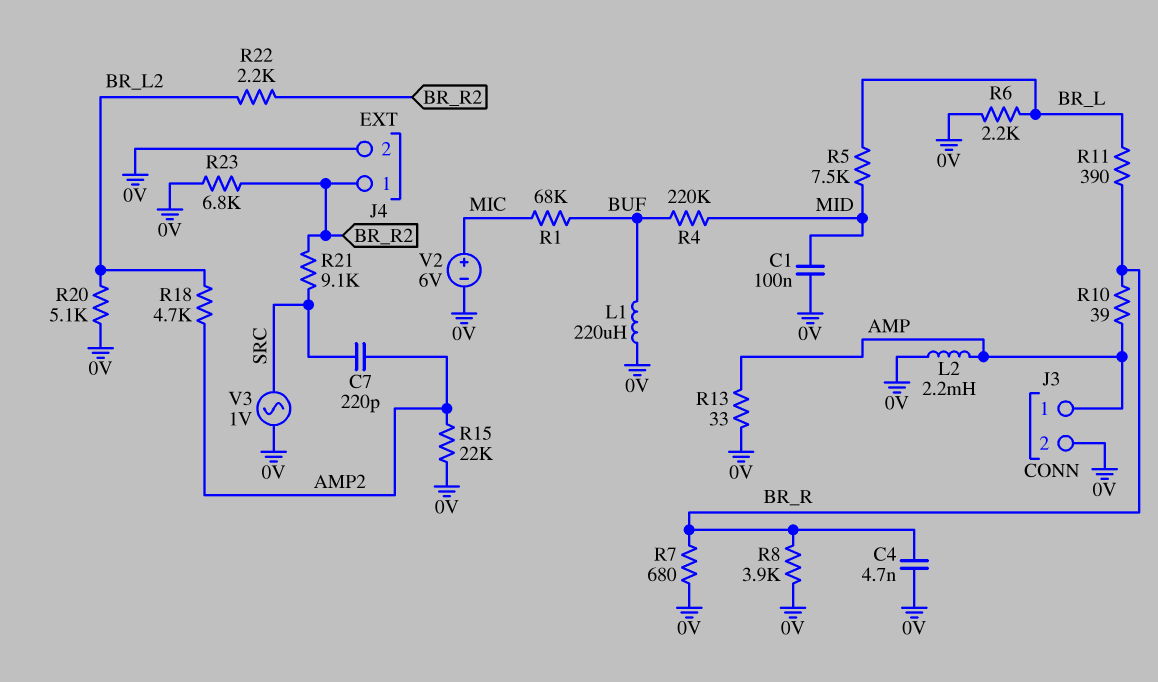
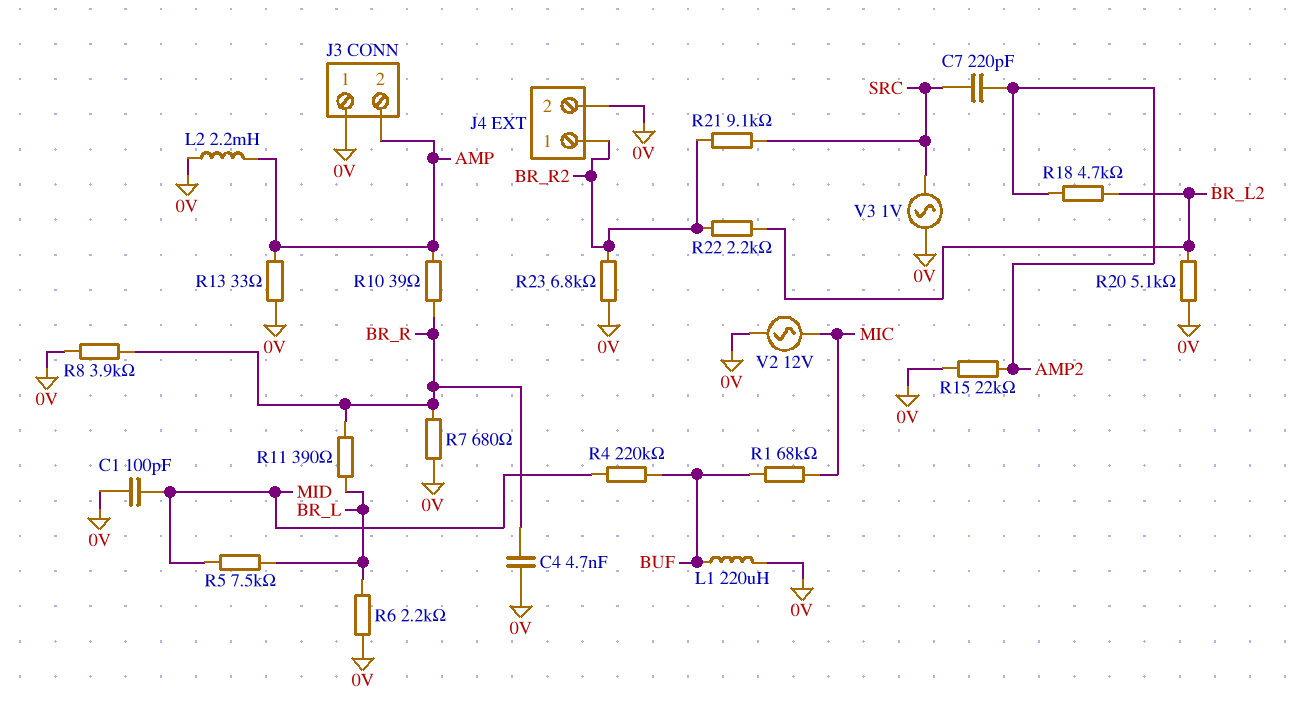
C1: 100nF (0V, MID) -> 100pF (0V, MID)
J3 pin 1: AMP -> 0V
J3 pin 2: 0V -> AMP
V2: 6V (plus MIC, minus 0V) -> AC 12V (0V, MIC)

